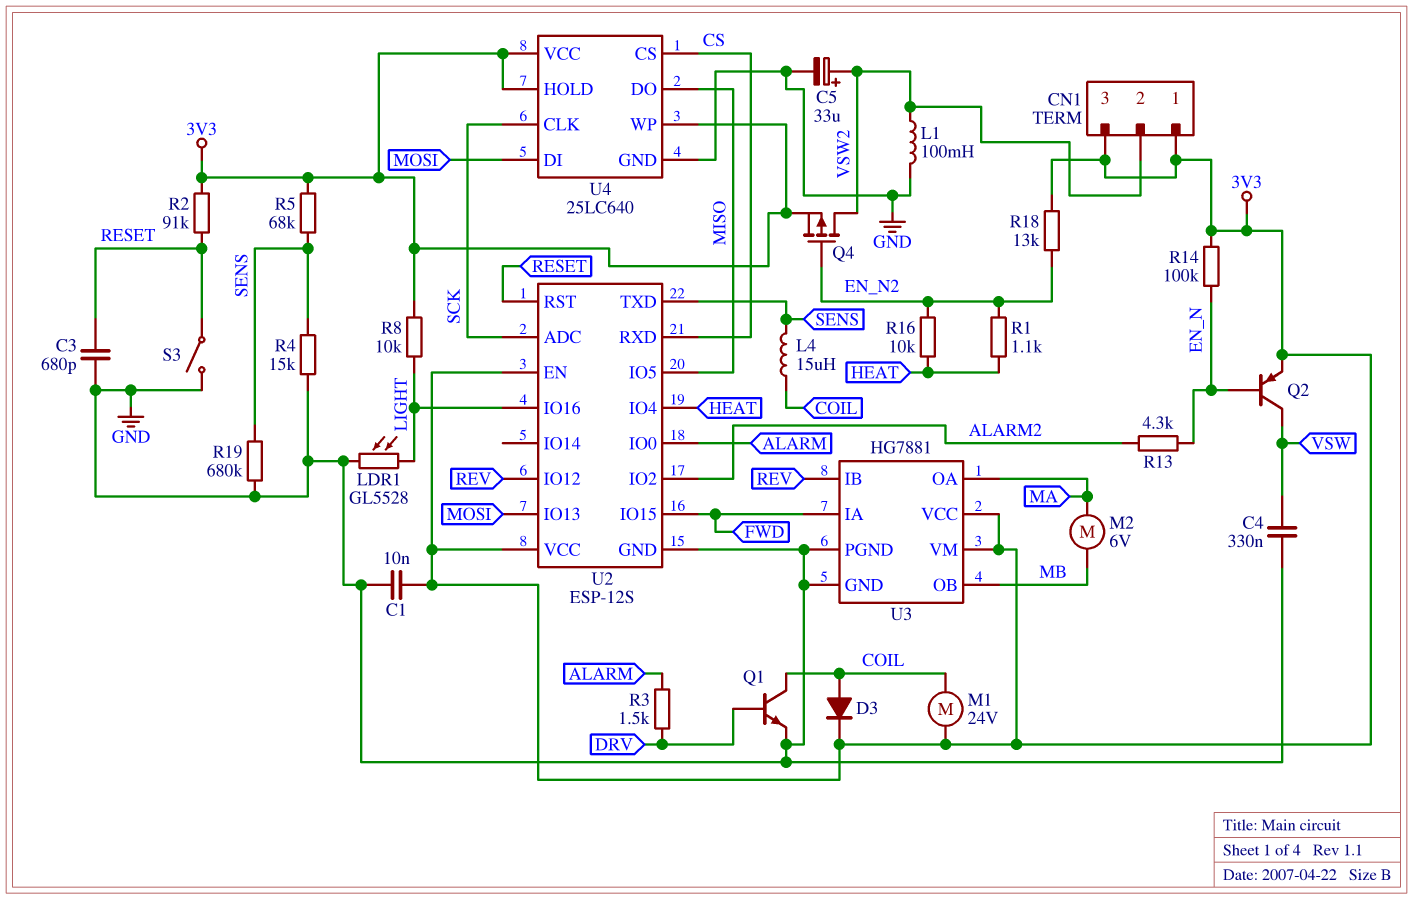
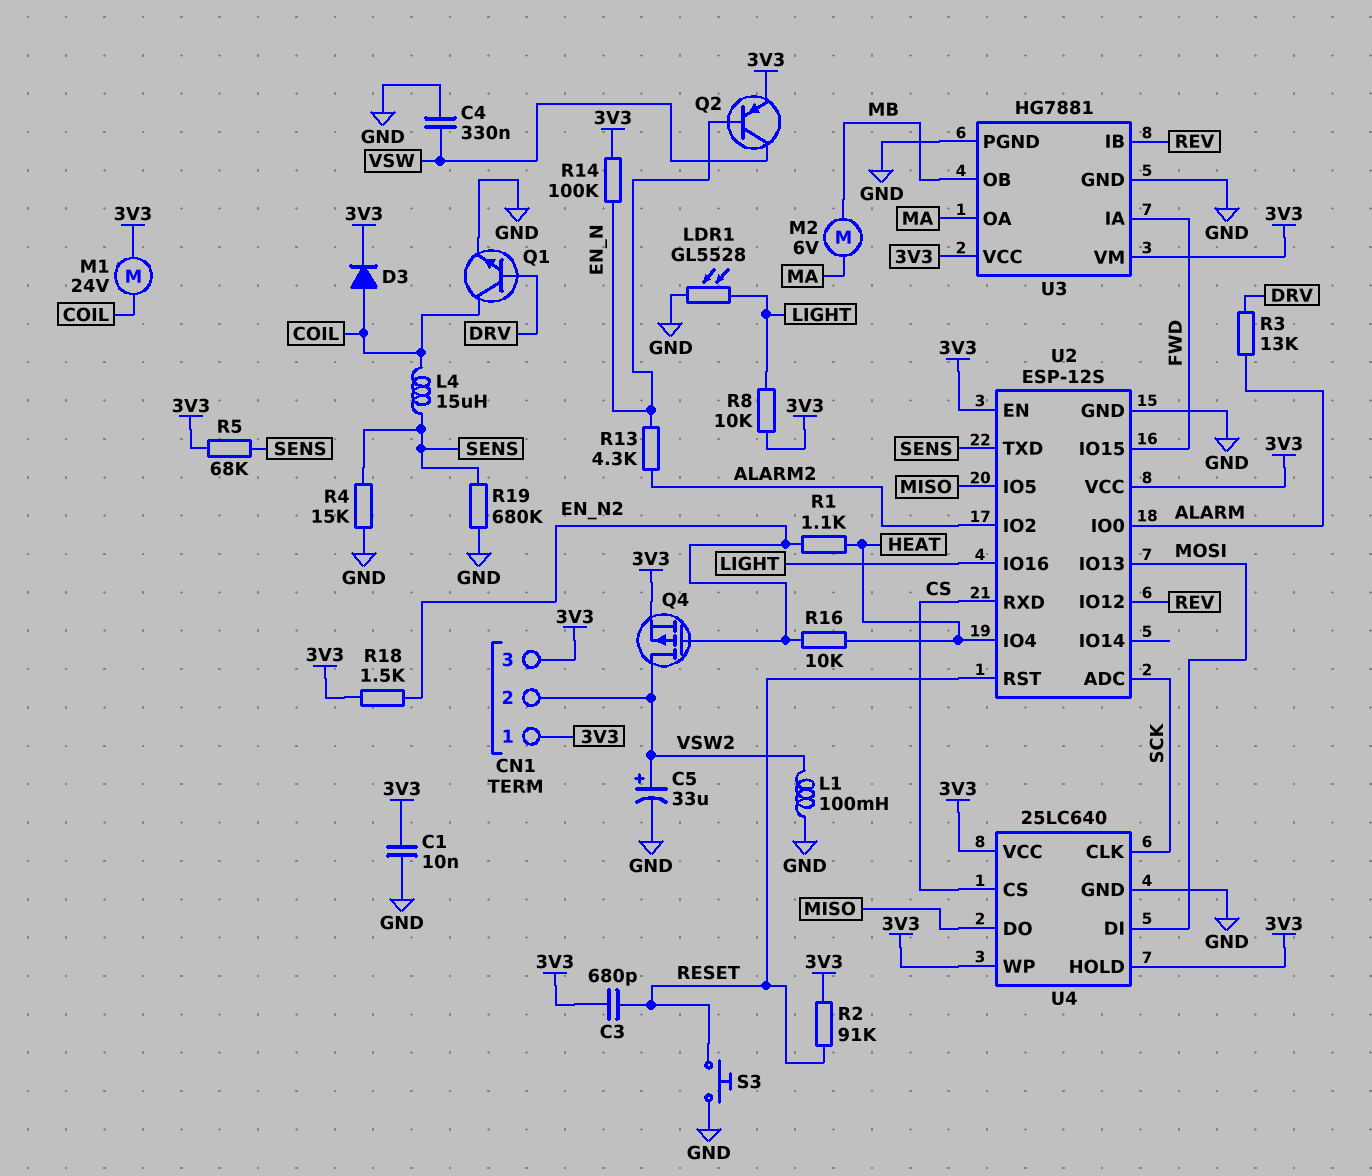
C3: 680pF (GND, RESET) -> 680pF (3V3, RESET)
R3: 1.5k (ALARM, DRV) -> 13k (ALARM, DRV)
R18: 13k (3V3, EN_N2) -> 1.5k (3V3, EN_N2)
S3: switch (GND, RESET) -> button (GND, RESET)

